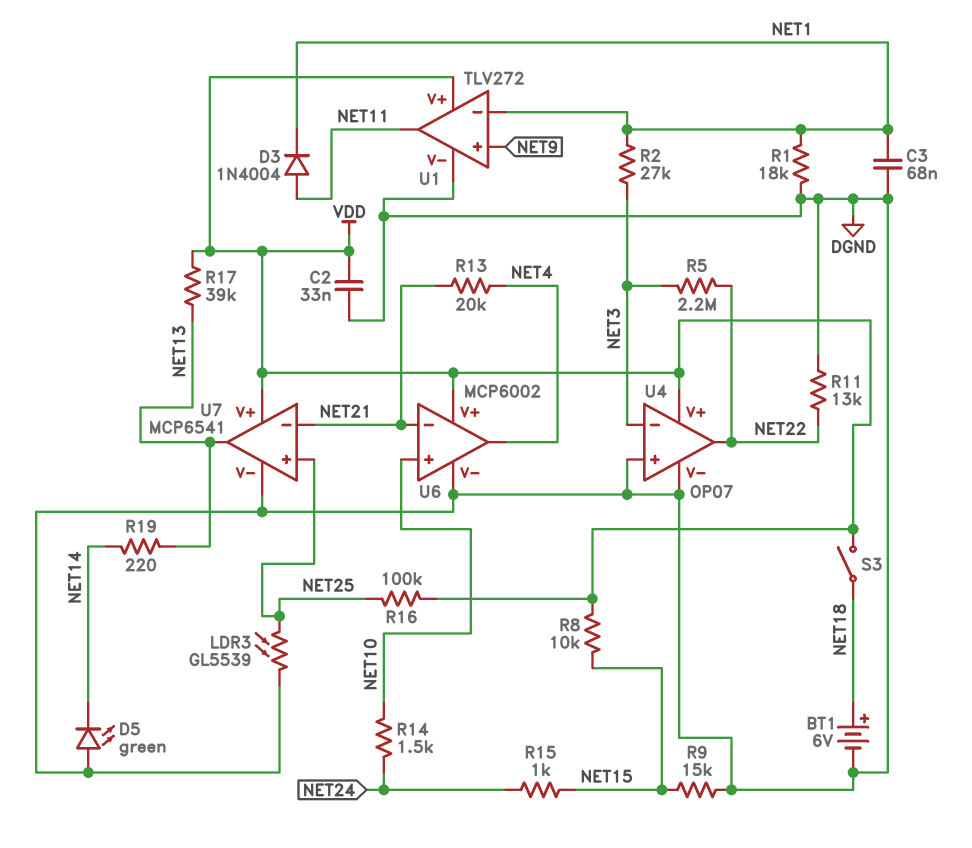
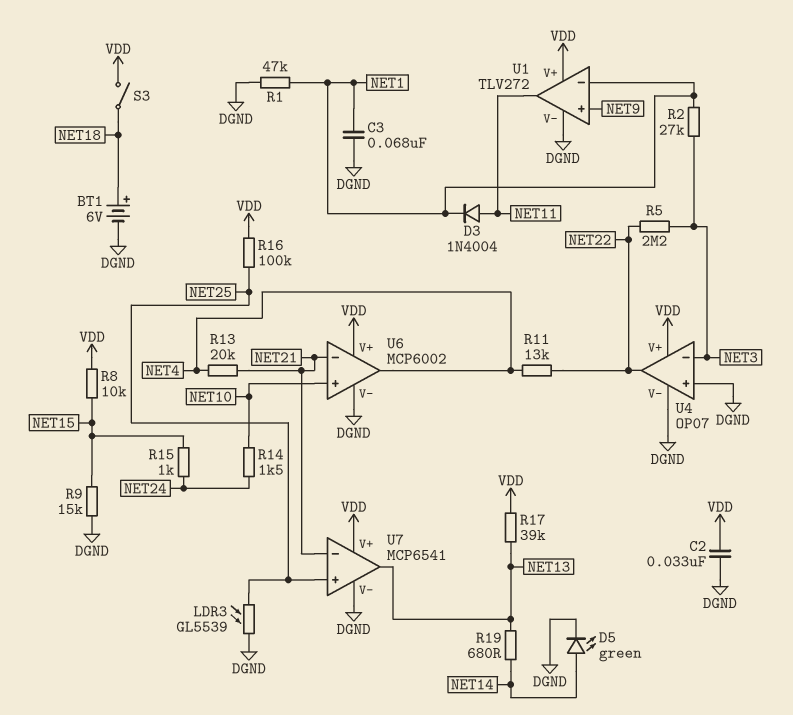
D5: LED green (A DGND, K NET14) -> LED green (A NET14, K DGND)
R1: 18k (DGND, NET1) -> 47k (DGND, NET1)
R11: 13k (DGND, NET22) -> 13k (NET4, NET22)
R19: 220 (NET13, NET14) -> 680 (NET13, NET14)

